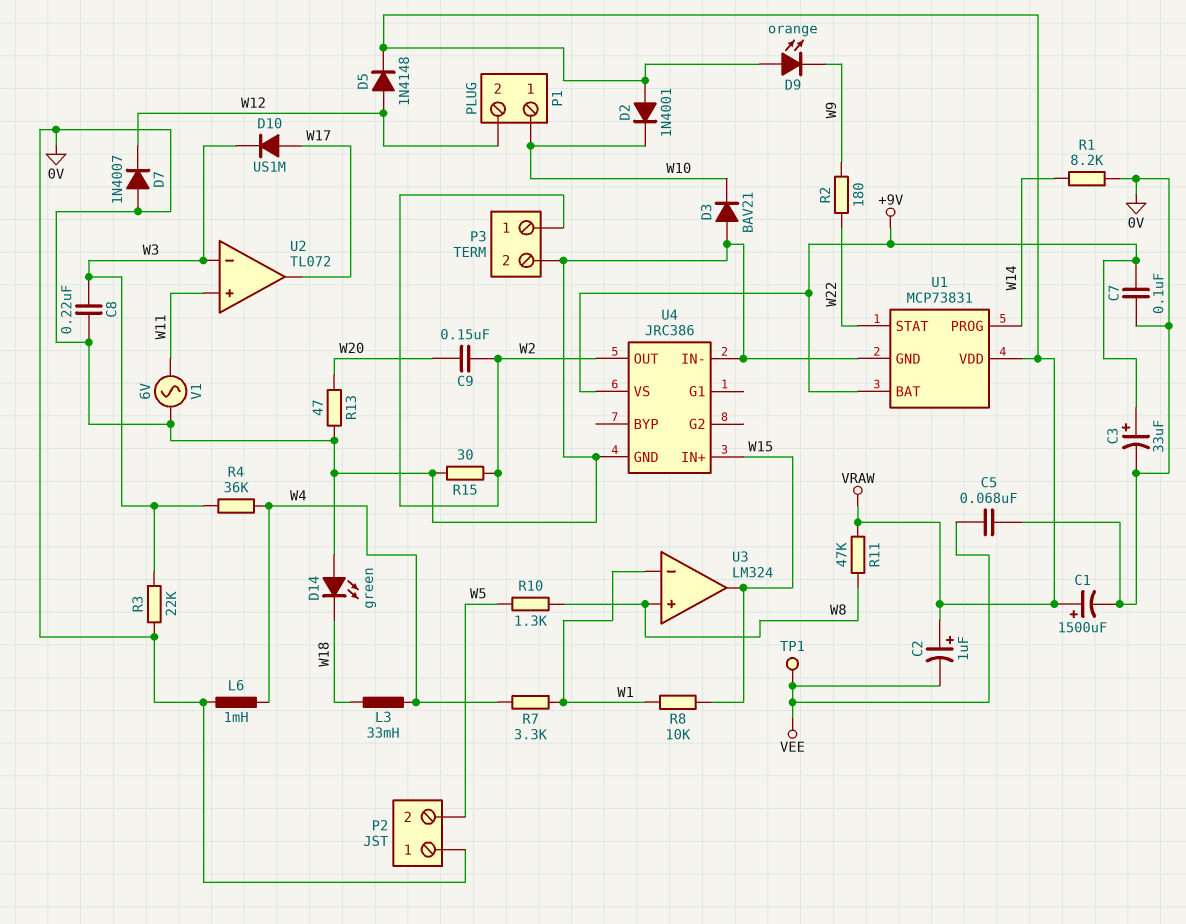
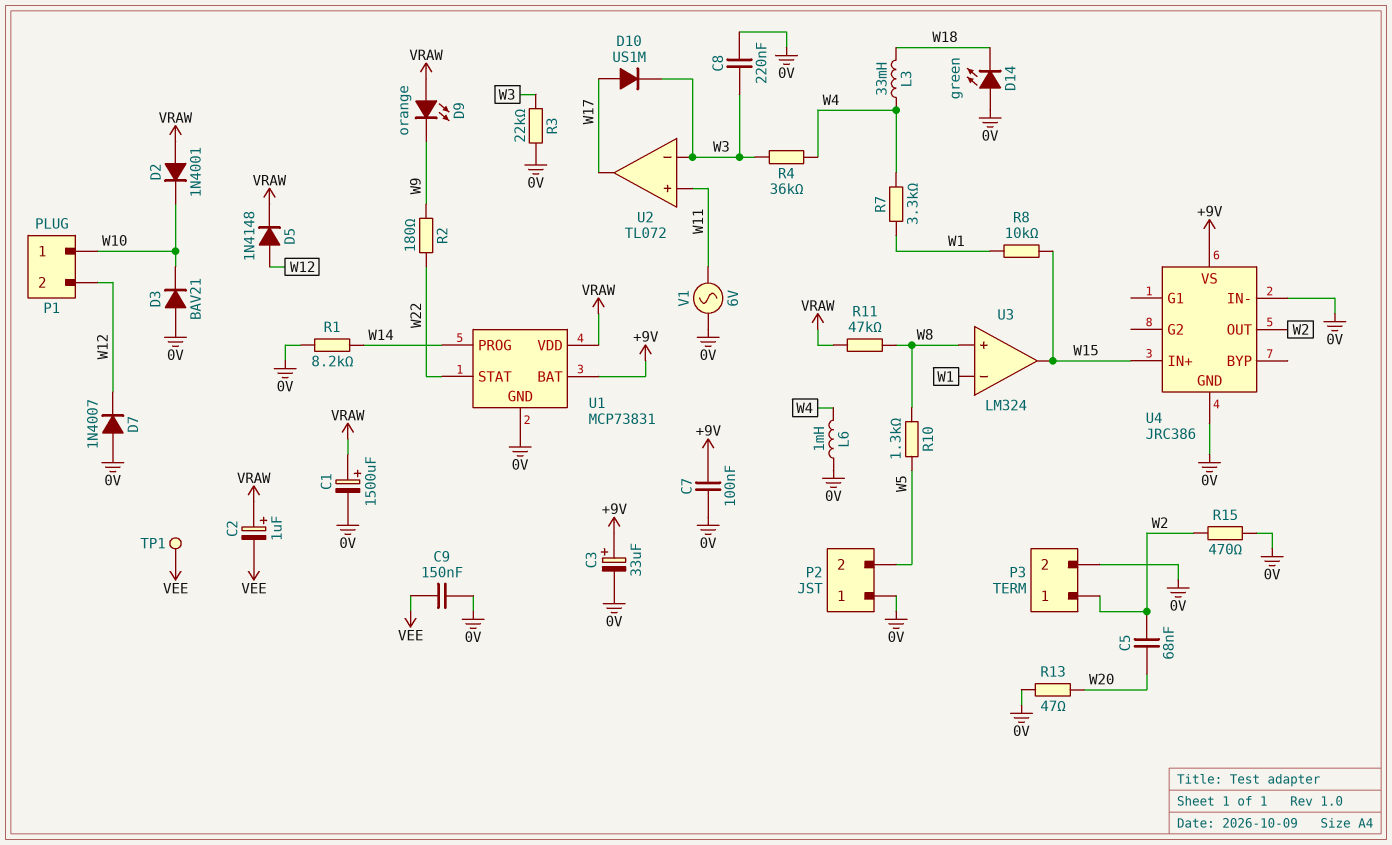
C5: 68nF (0V, VEE) -> 68nF (W2, W20)
C9: 150nF (W2, W20) -> 150nF (0V, VEE)
R15: 30 (0V, W2) -> 470 (0V, W2)

